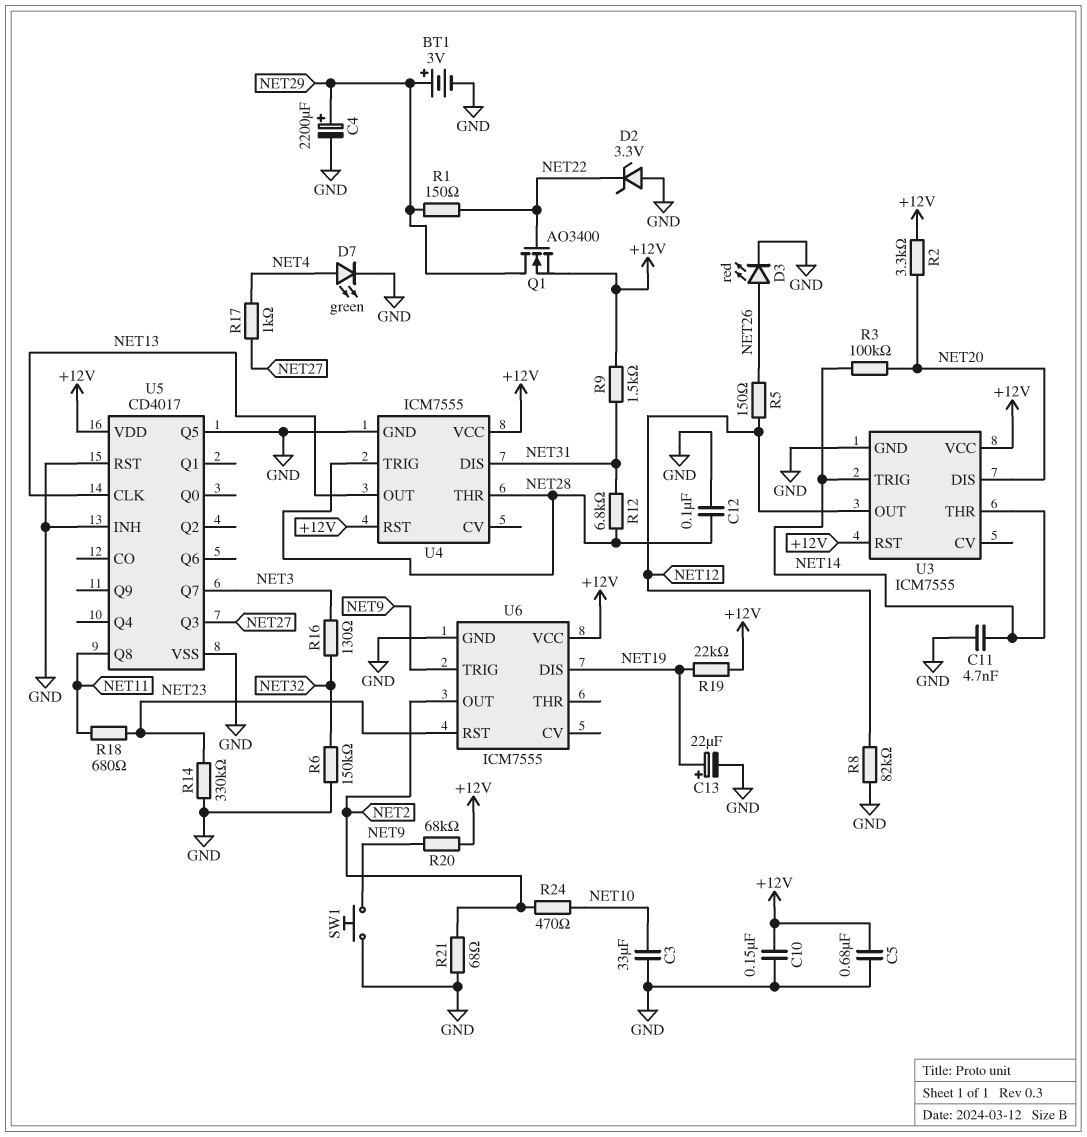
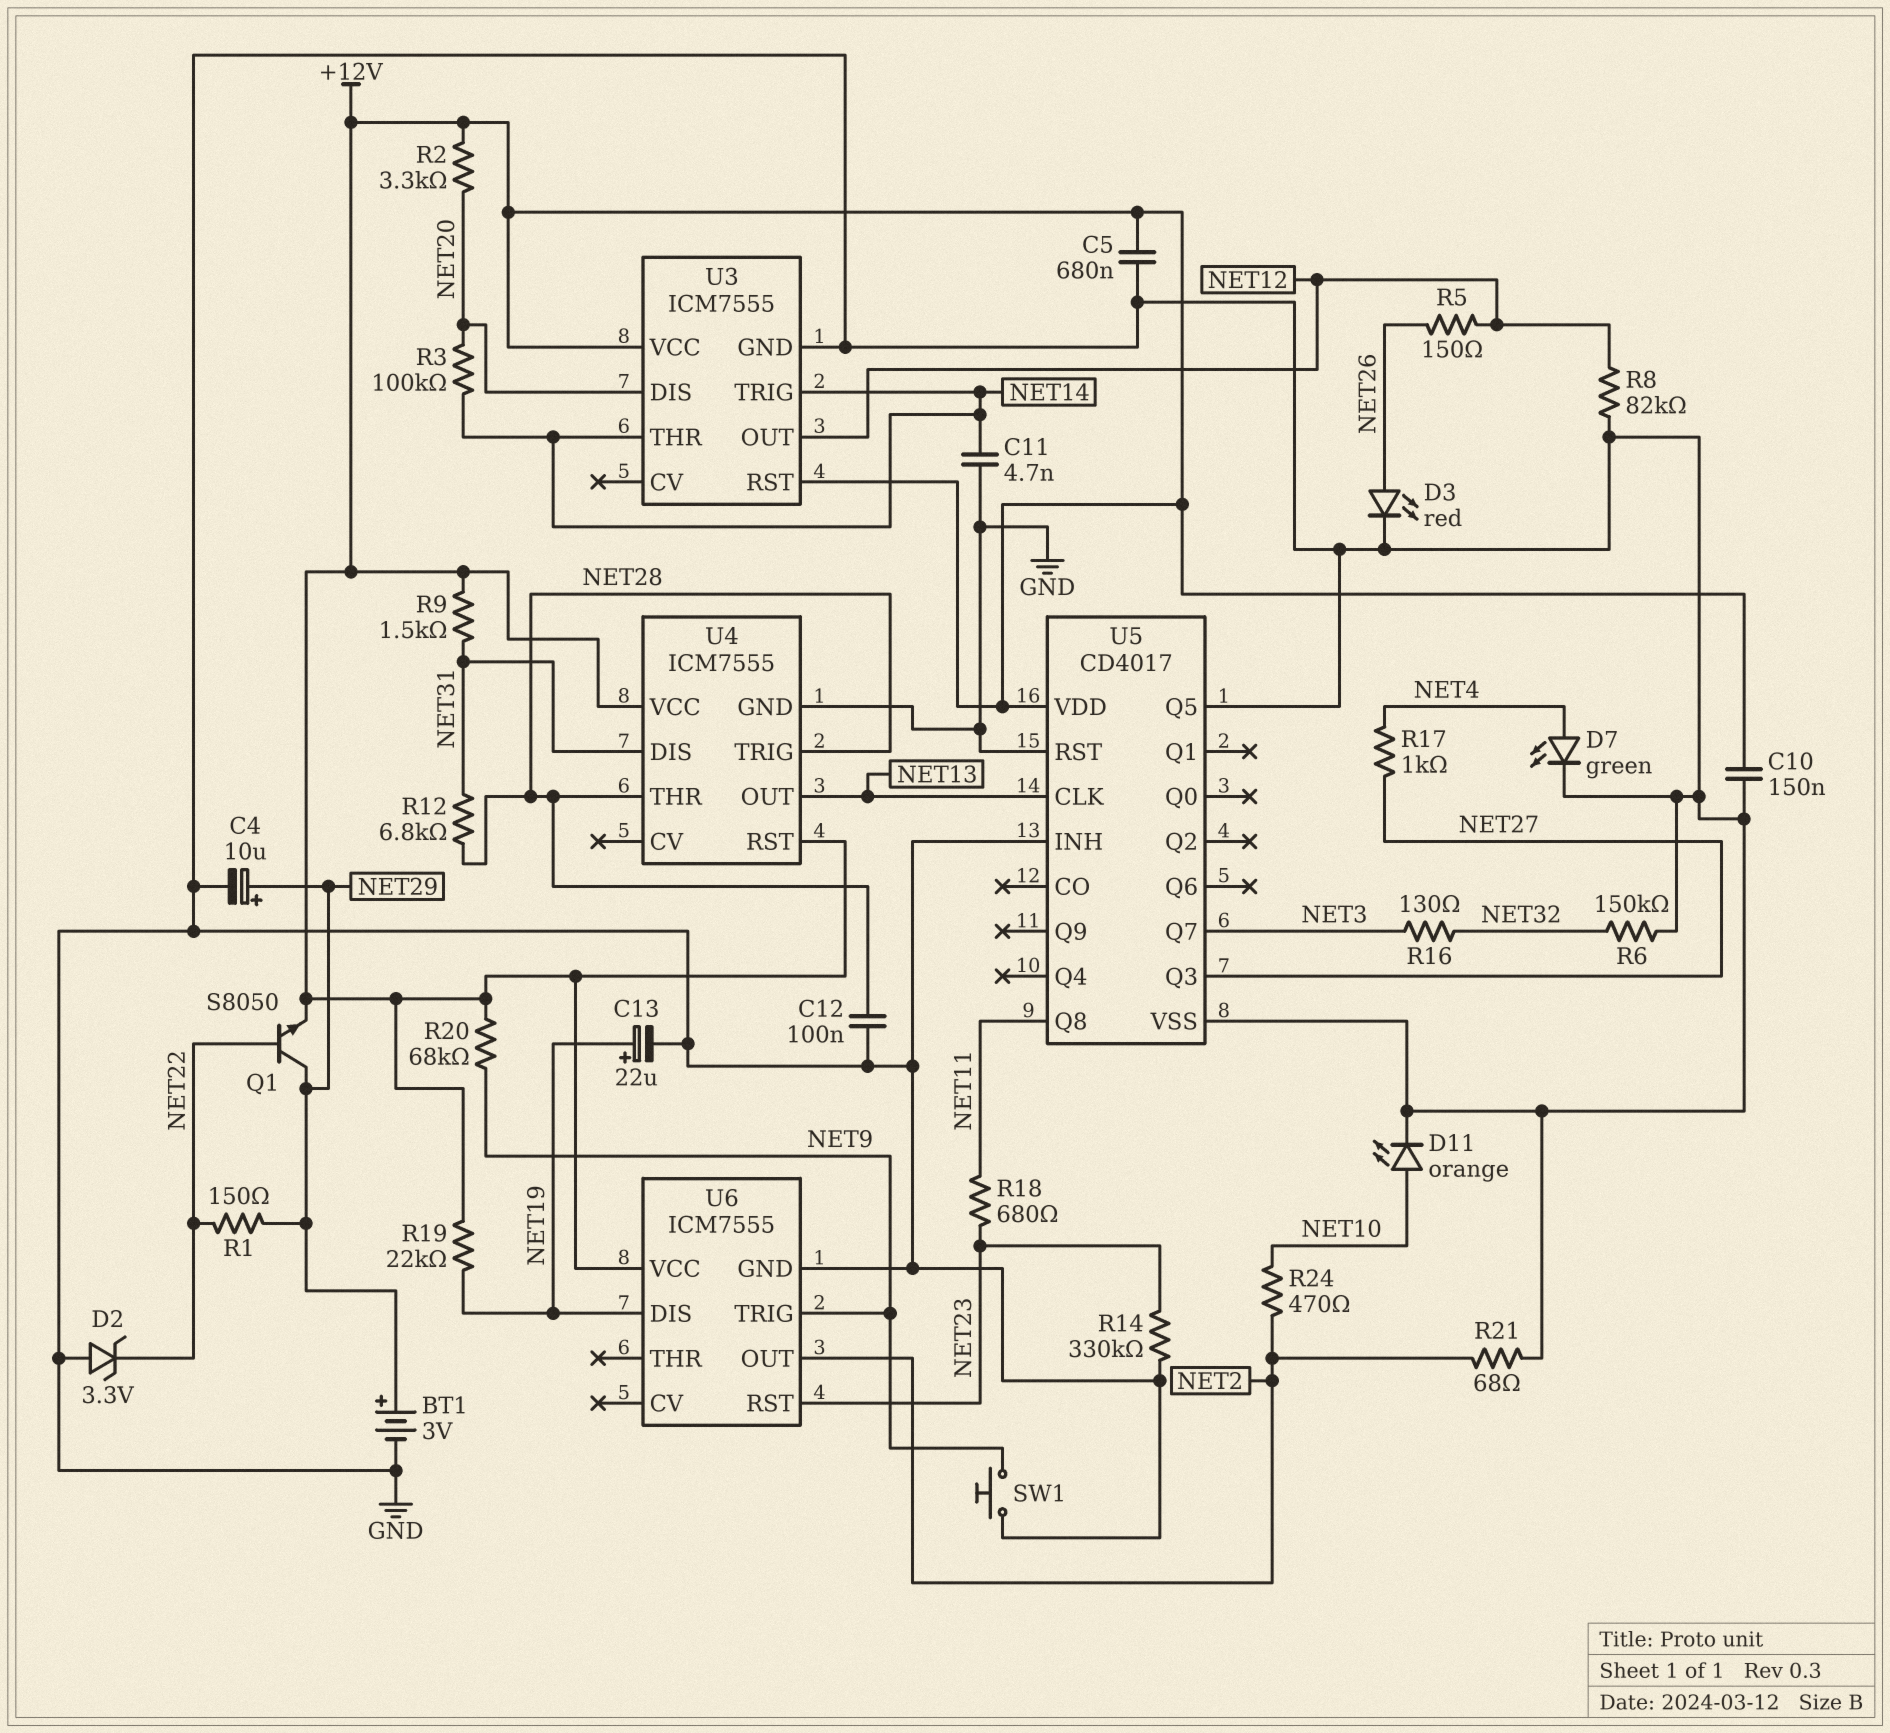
C3: 33uF (GND, NET10) -> none
C4: 2200uF (plus NET29, minus GND) -> 10uF (plus NET29, minus GND)
D11: none -> LED orange (A NET10, K GND)
Q1: NMOS AO3400 (G NET22, D NET29, S +12V) -> NPN S8050 (B NET22, C NET29, E +12V)

